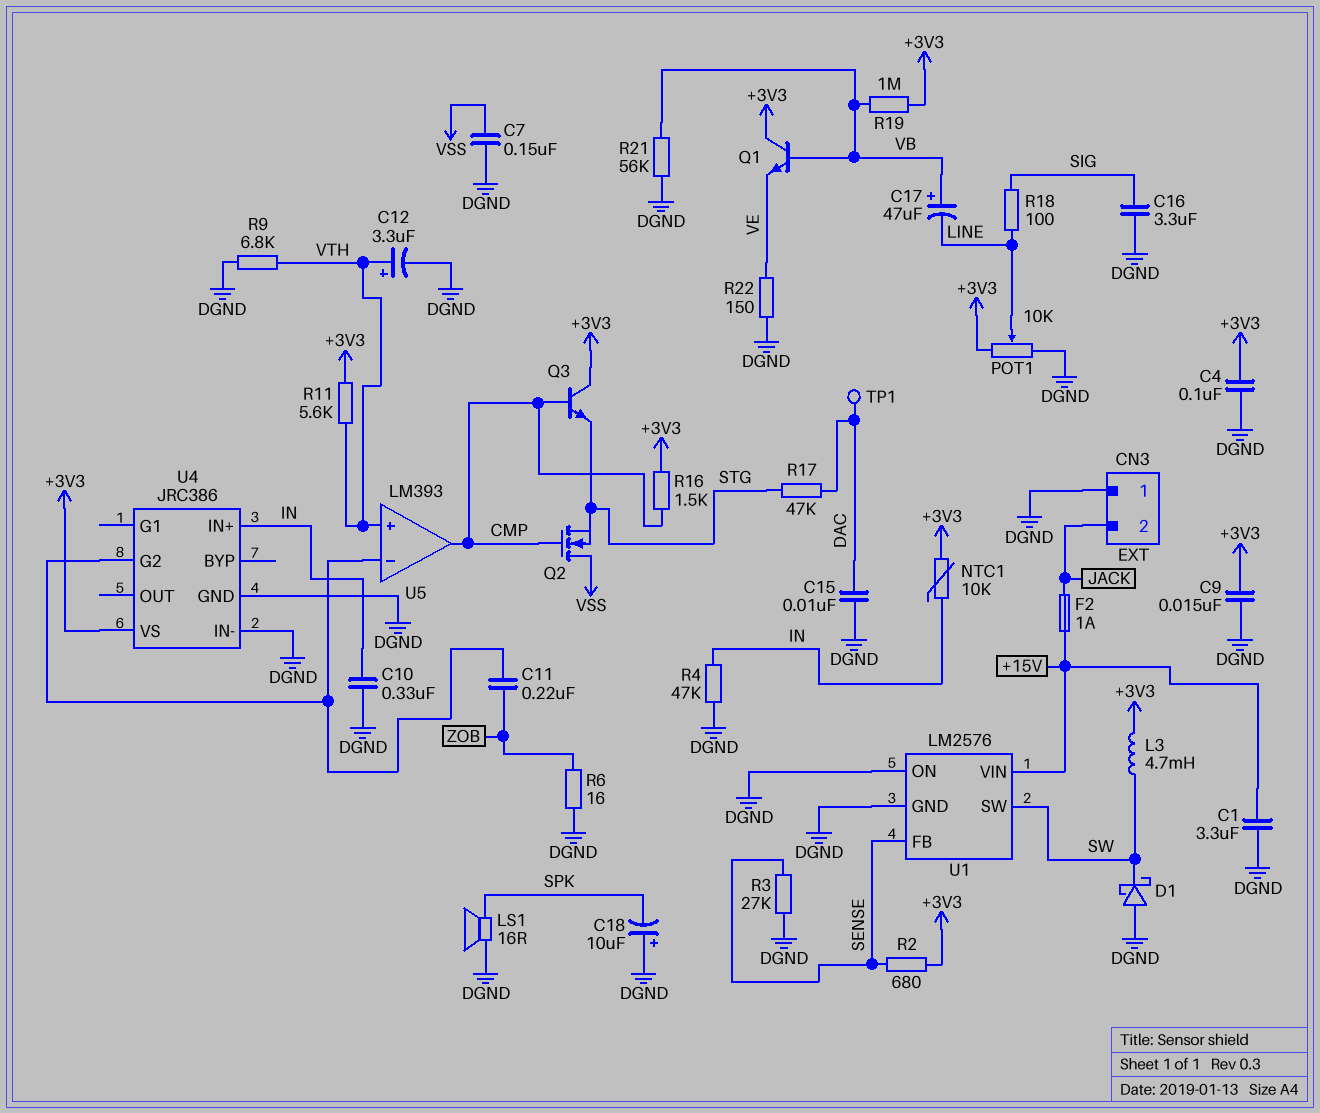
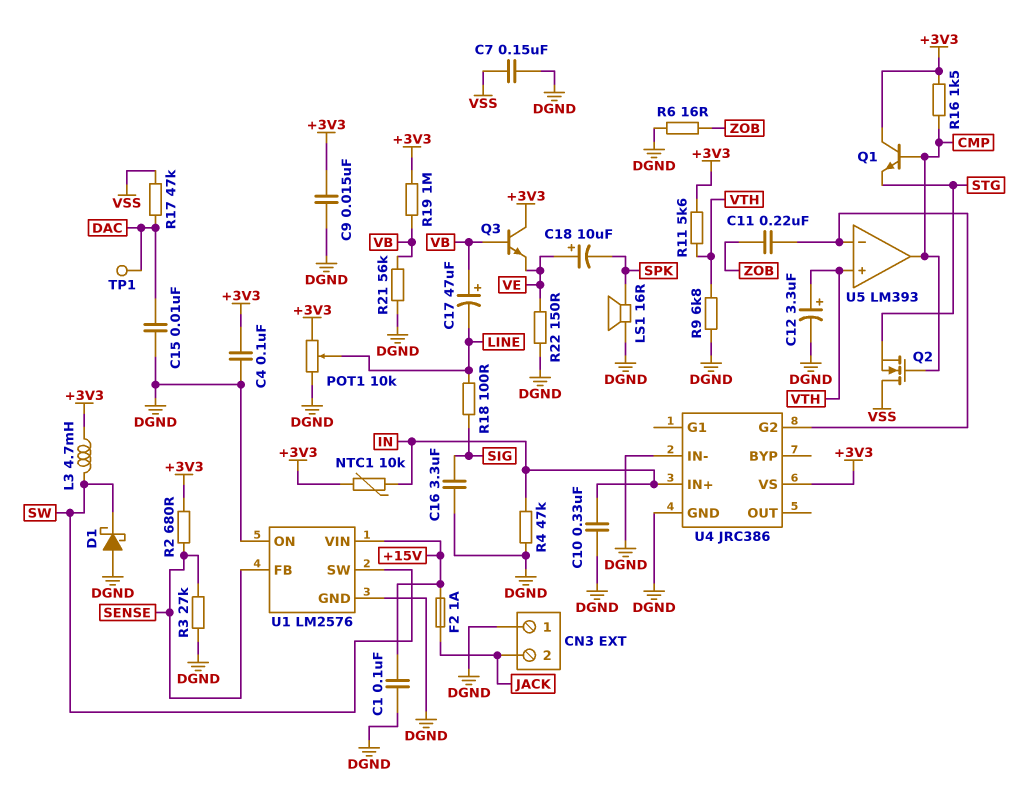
C1: 3.3uF (+15V, DGND) -> 100nF (+15V, DGND)
C18: 10uF (plus DGND, minus SPK) -> 10uF (plus VE, minus SPK)
Q1: NPN (B VB, C +3V3, E VE) -> NPN (B CMP, C +3V3, E STG)
Q3: NPN (B CMP, C +3V3, E STG) -> NPN (B VB, C +3V3, E VE)
R17: 47k (DAC, STG) -> 47k (DAC, VSS)

